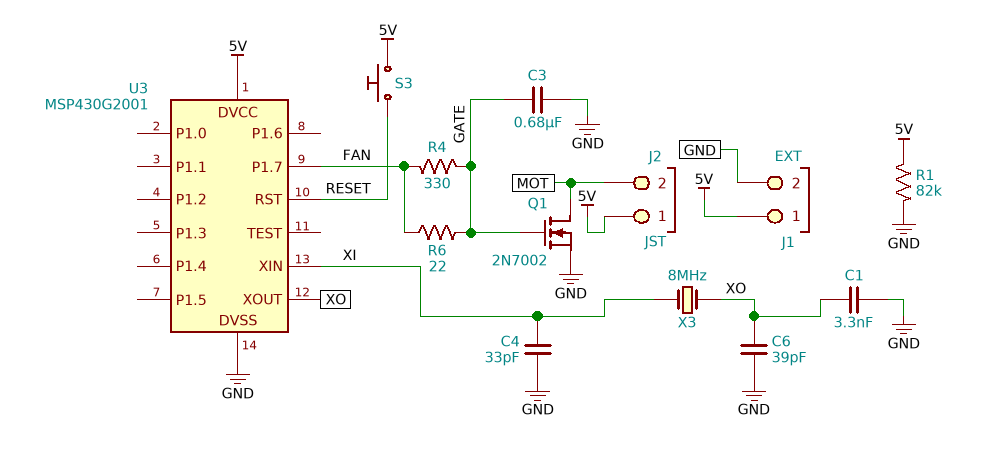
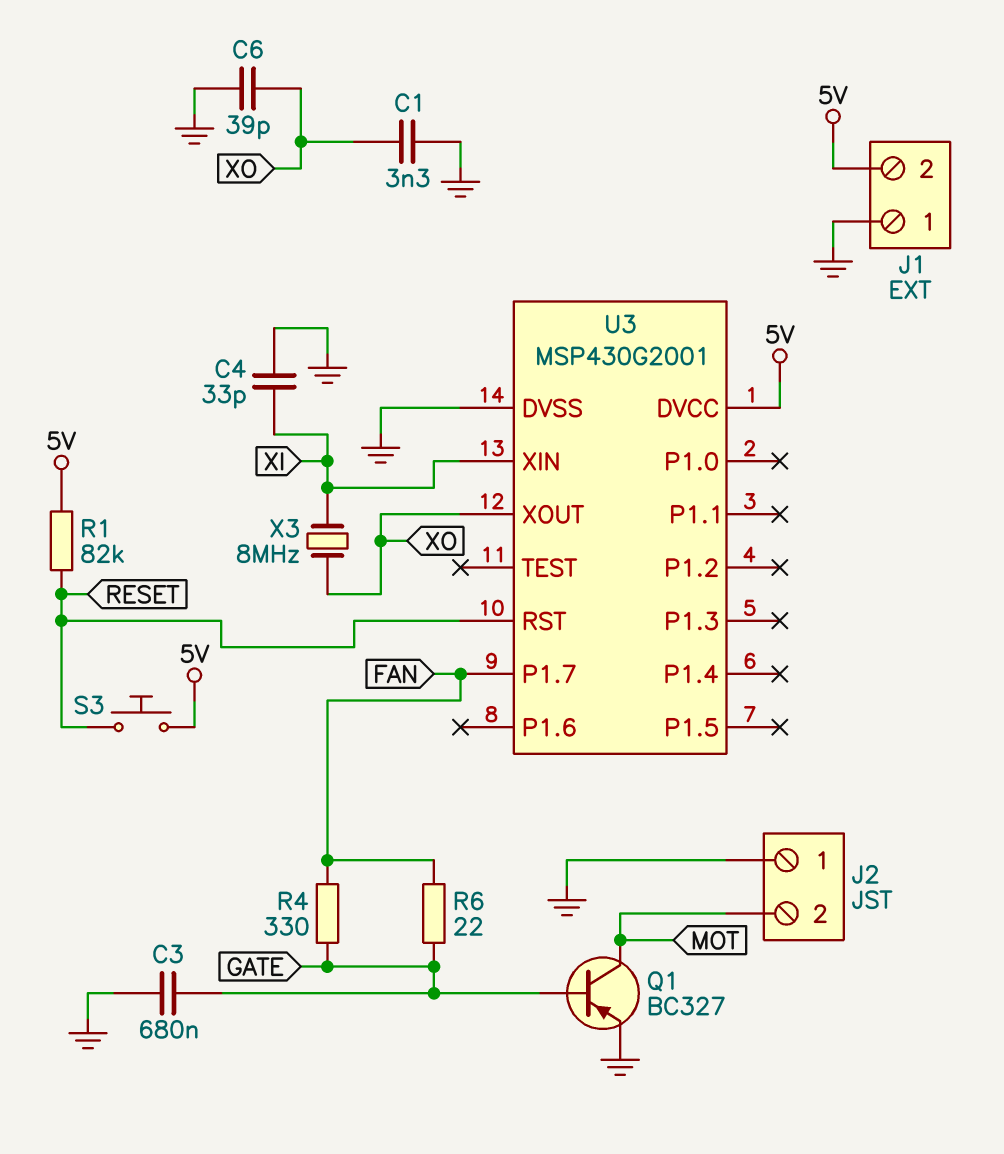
J1 pin 1: 5V -> GND
J1 pin 2: GND -> 5V
J2 pin 1: 5V -> GND
Q1: NMOS 2N7002 (G GATE, D MOT, S GND) -> PNP BC327 (B GATE, C MOT, E GND)
R1: 82k (5V, GND) -> 82k (5V, RESET)

